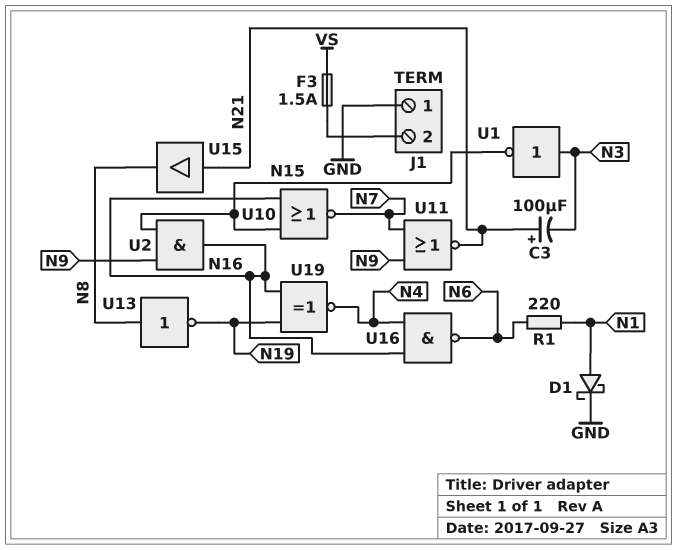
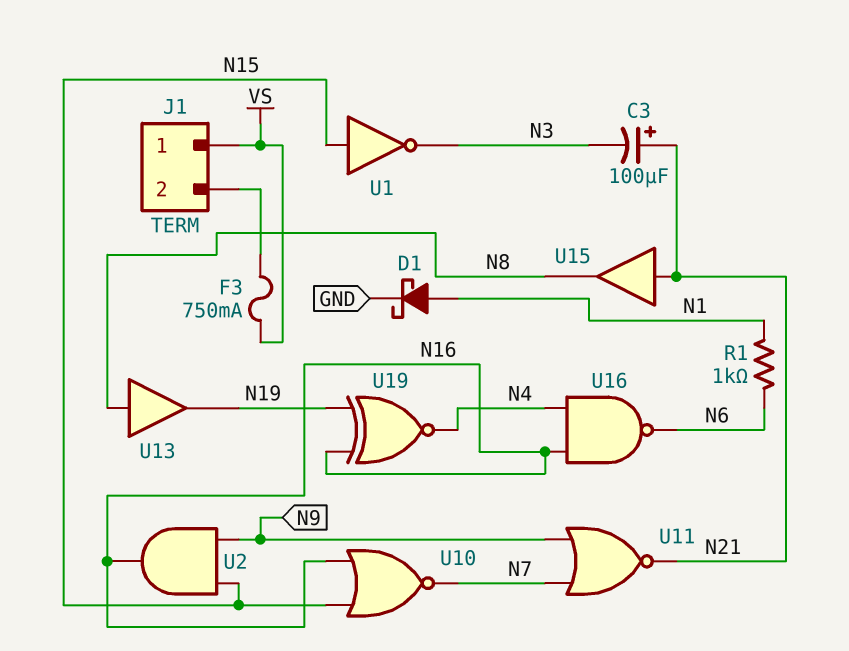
F3: 1.5A (J1/2, VS) -> 750mA (J1/2, VS)
J1 pin 1: GND -> VS
R1: 220 (N1, N6) -> 1k (N1, N6)
U1: NOT (in N3, out N15) -> NOT (in N15, out N3)
U13: NOT (in N8, out N19) -> buffer (in N8, out N19)

